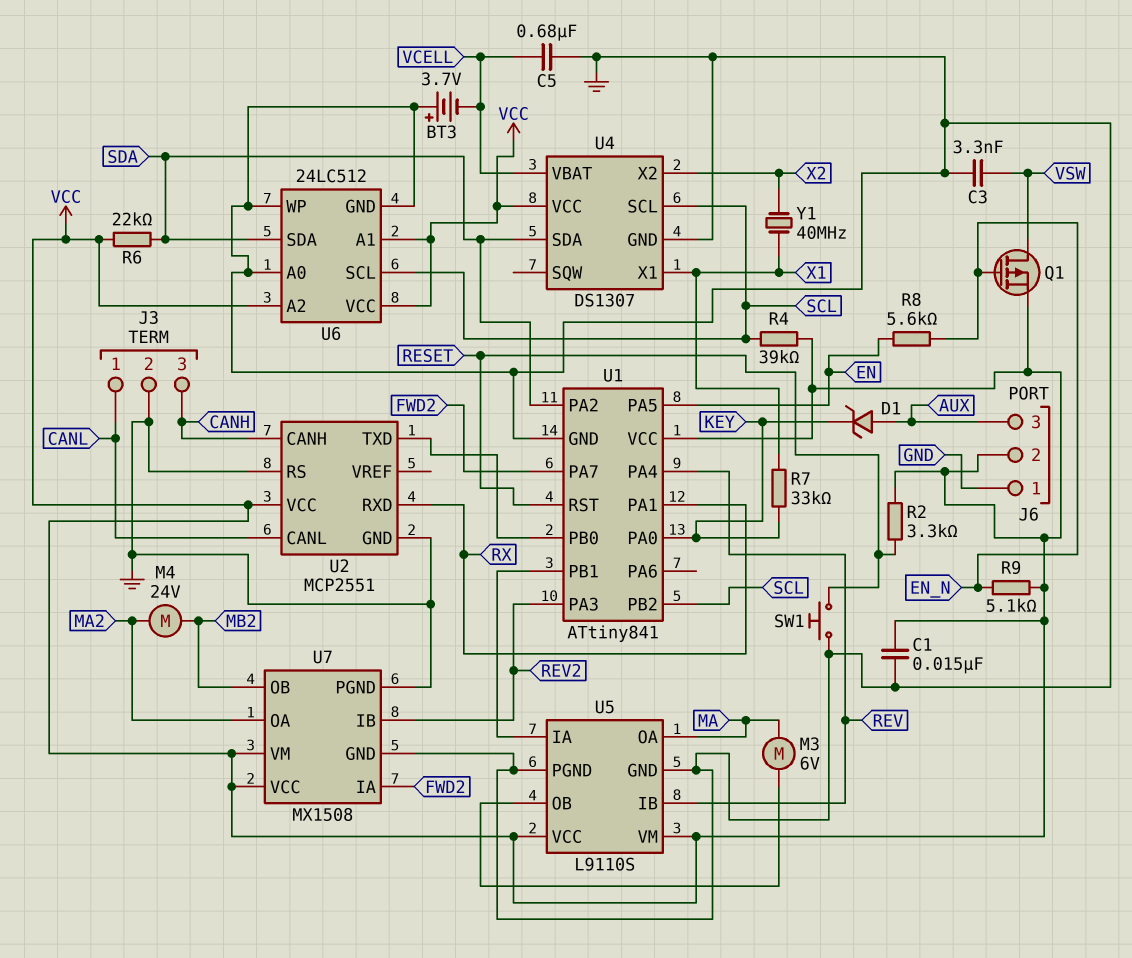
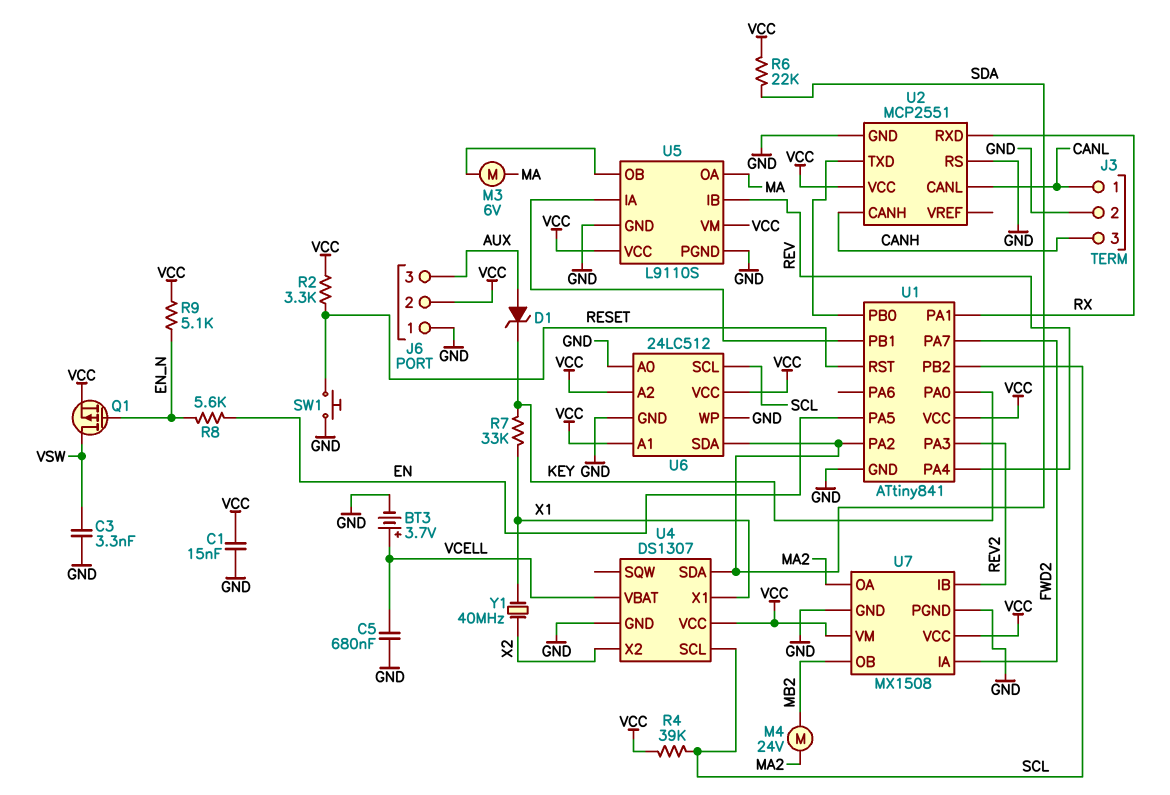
BT3: 3.7V (plus GND, minus VCELL) -> 3.7V (plus VCELL, minus GND)

